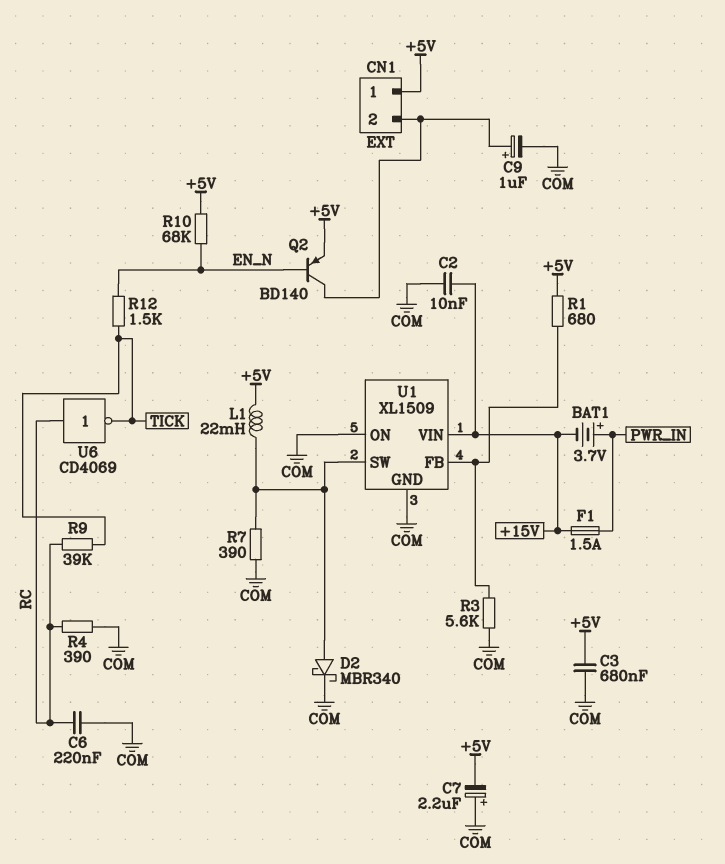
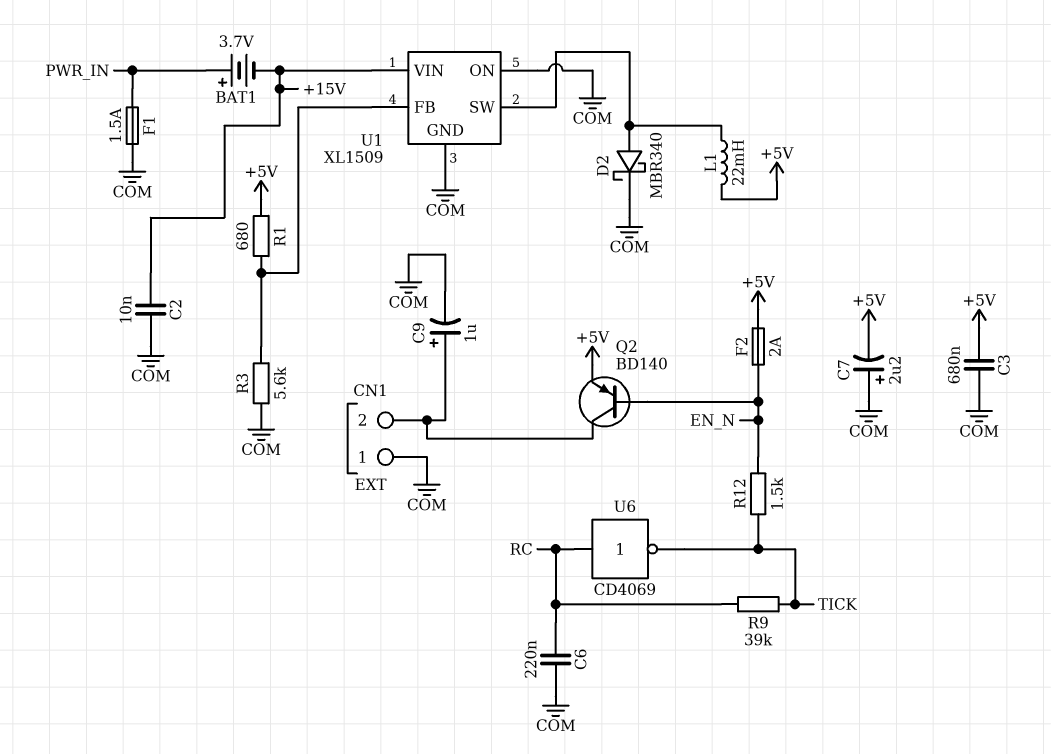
CN1 pin 1: +5V -> COM
F1: 1.5A (+15V, PWR_IN) -> 1.5A (COM, PWR_IN)
F2: none -> 2A (+5V, EN_N)
R4: 390 (COM, RC) -> none
R7: 390 (COM, U1/SW) -> none
R10: 68k (+5V, EN_N) -> none

